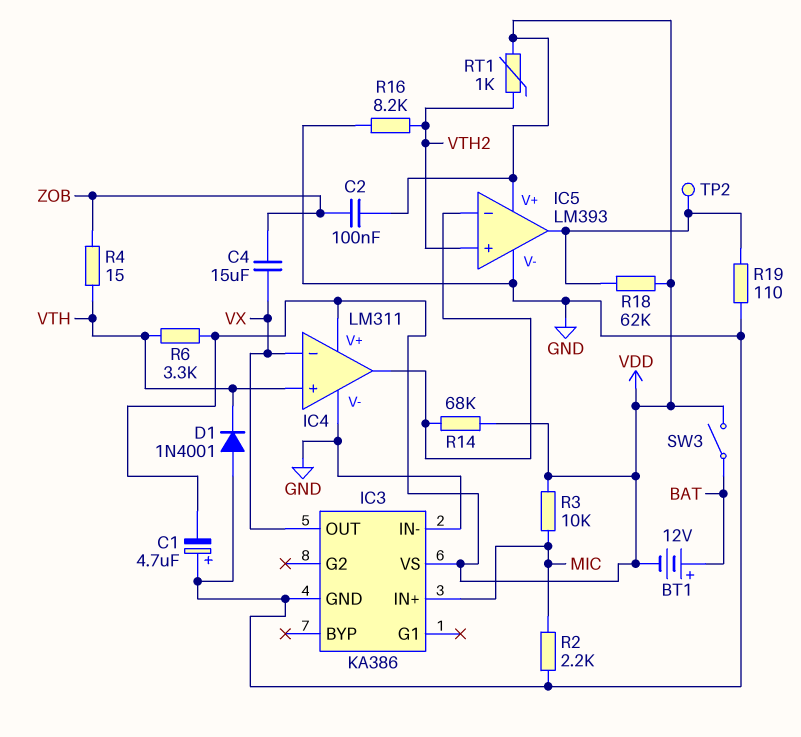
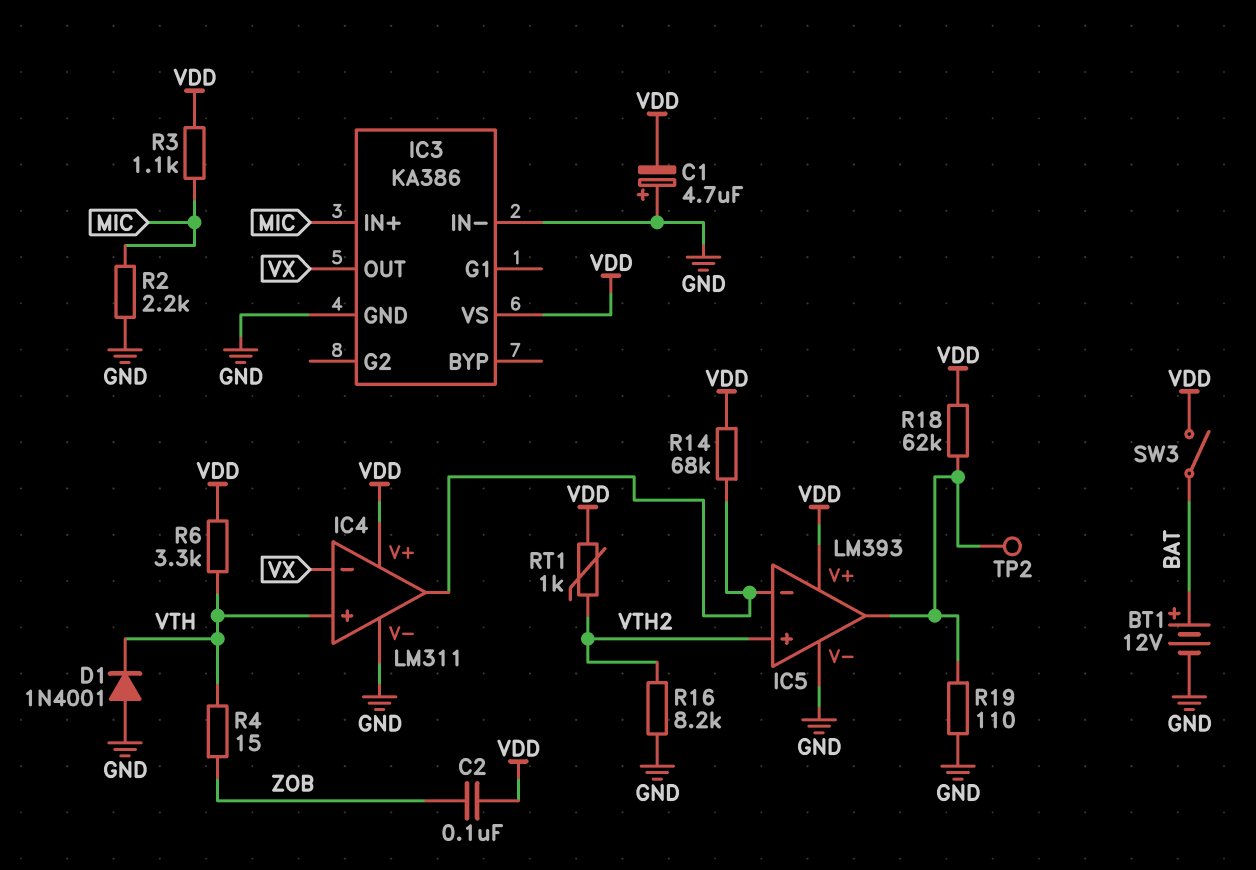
BT1: 12V (plus BAT, minus VDD) -> 12V (plus BAT, minus GND)
C4: 15uF (VX, ZOB) -> none
R3: 10k (MIC, VDD) -> 1.1k (MIC, VDD)

